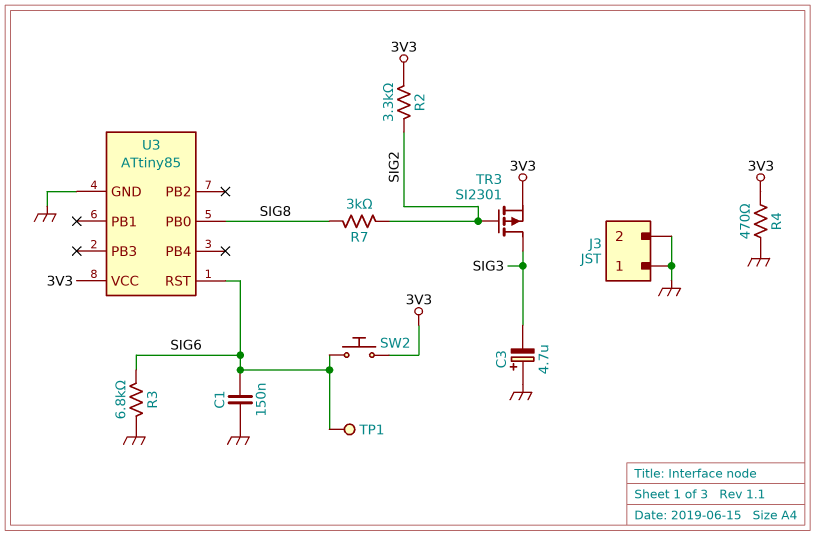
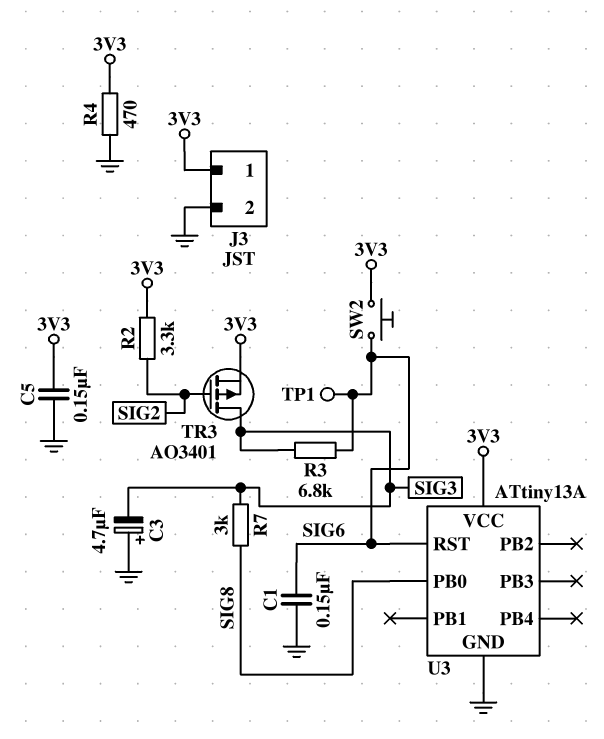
C5: none -> 150nF (3V3, GND)
J3 pin 1: GND -> 3V3
R3: 6.8k (GND, SIG6) -> 6.8k (SIG3, SIG6)
R7: 3k (SIG2, SIG8) -> 3k (SIG3, SIG8)
TR3: PMOS SI2301 (G SIG2, D SIG3, S 3V3) -> PMOS AO3401 (G SIG2, D SIG3, S 3V3)
U3: ATtiny85 -> ATtiny13A

